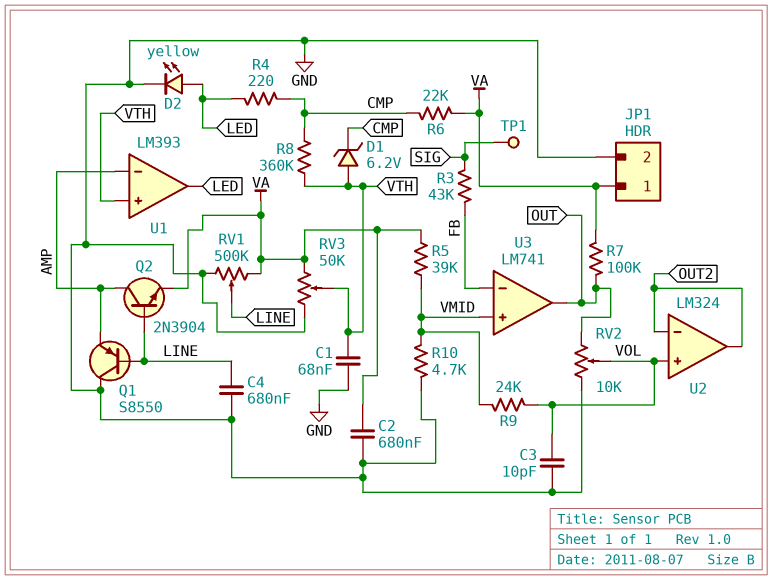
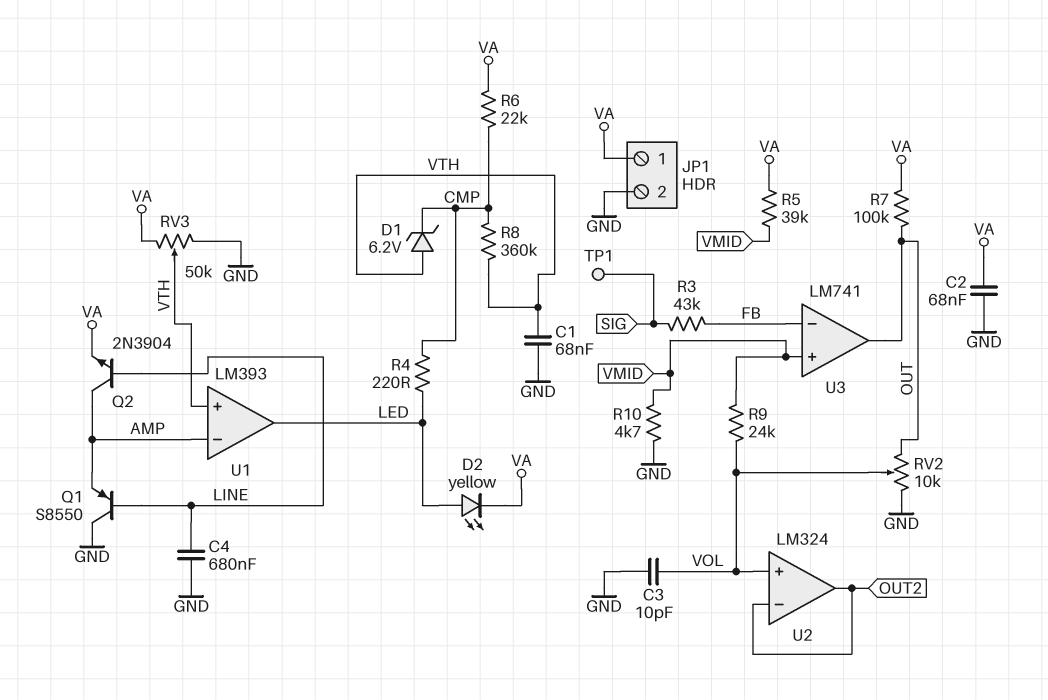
C2: 680nF (GND, VA) -> 68nF (GND, VA)
D2: LED yellow (A LED, K GND) -> LED yellow (A LED, K VA)
RV1: 500k (GND, VA, wiper LINE) -> none

